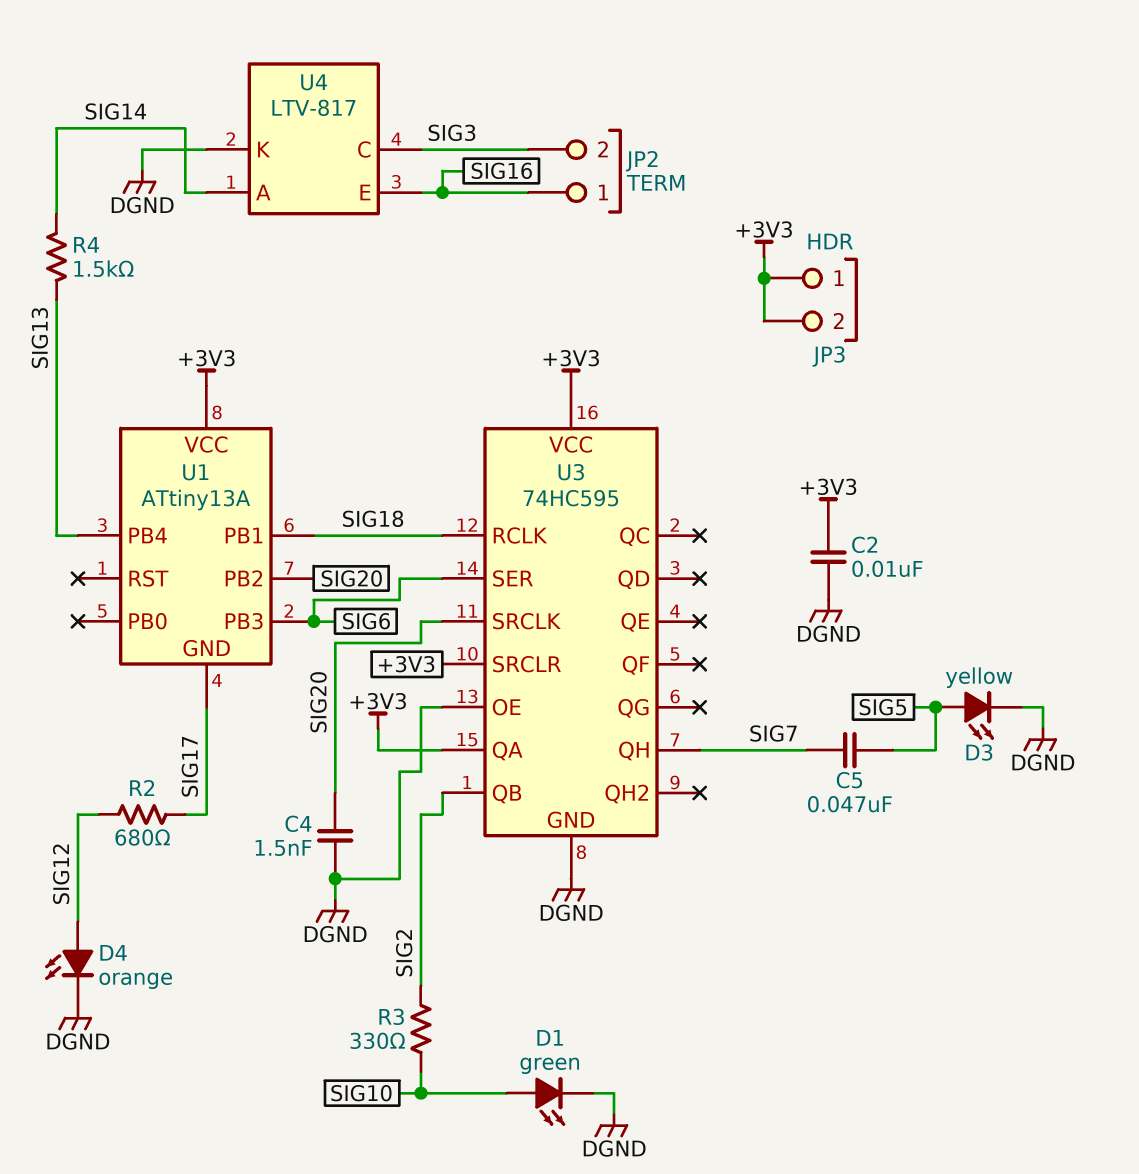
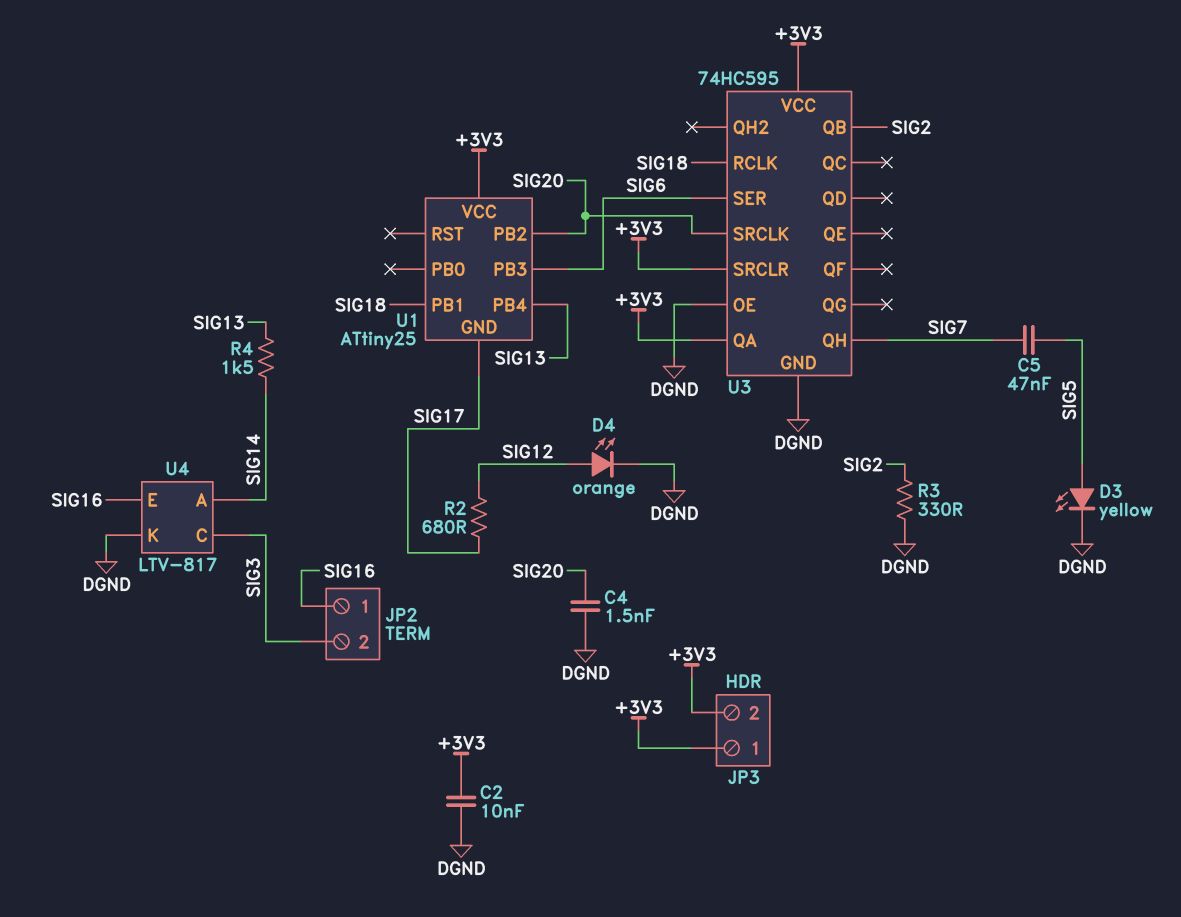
D1: LED green (A SIG10, K DGND) -> none
R3: 330 (SIG2, SIG10) -> 330 (DGND, SIG2)
U1: ATtiny13A -> ATtiny25

